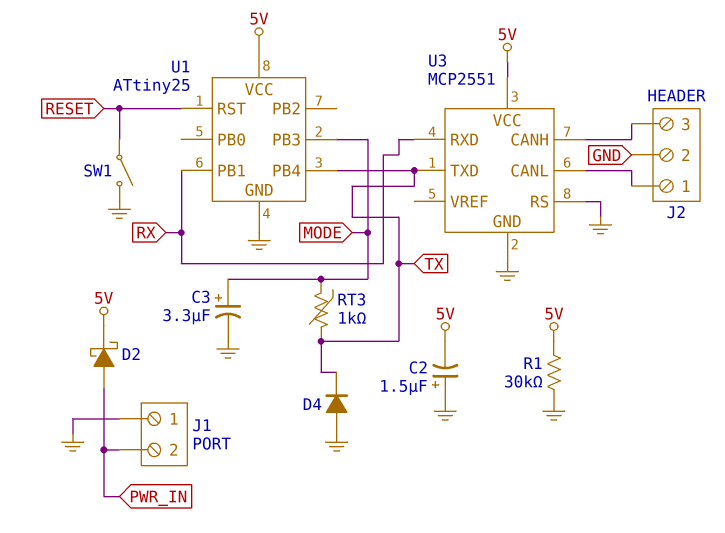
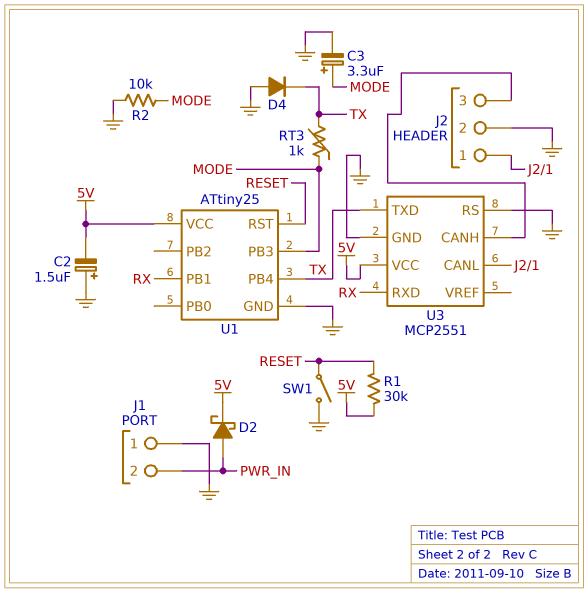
R1: 30k (5V, GND) -> 30k (5V, RESET)
R2: none -> 10k (GND, MODE)

